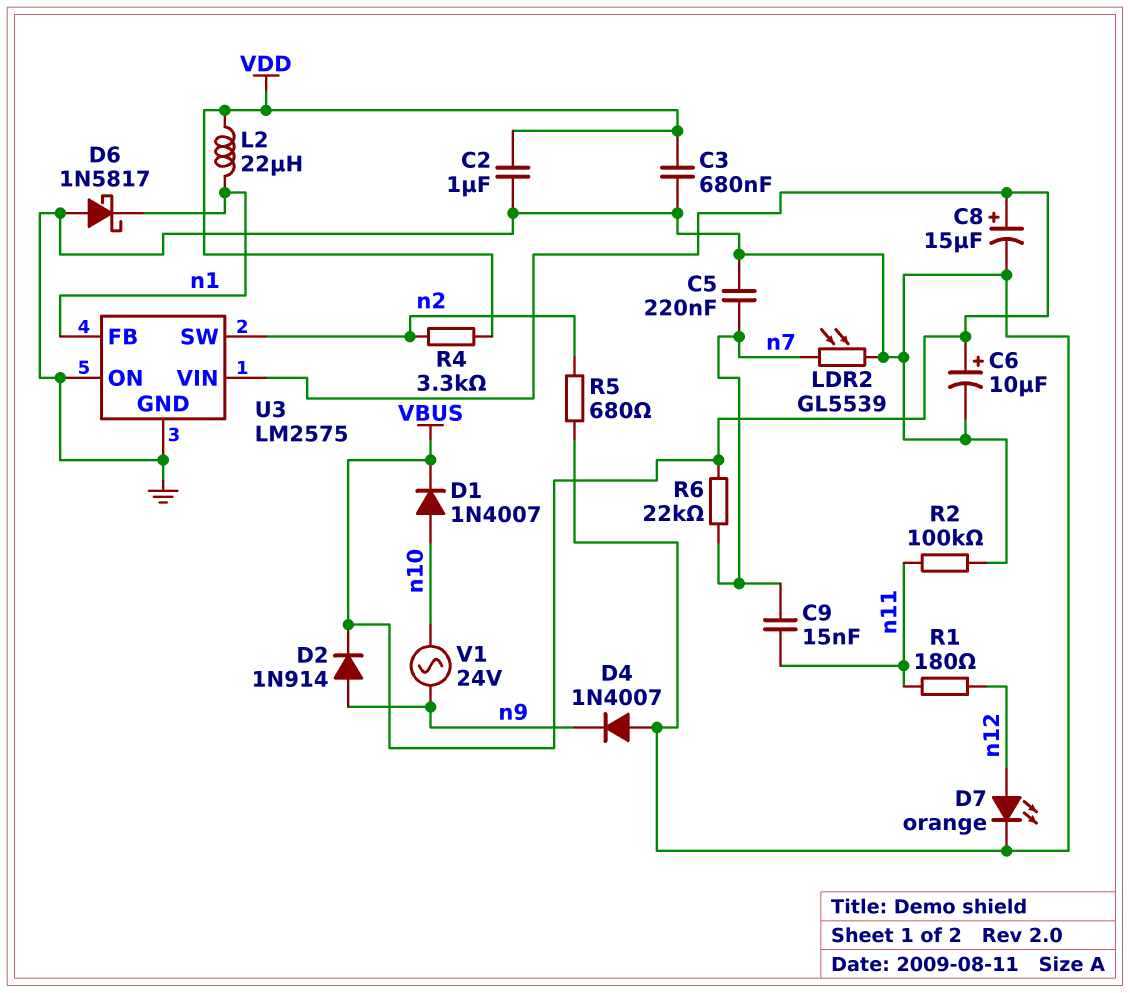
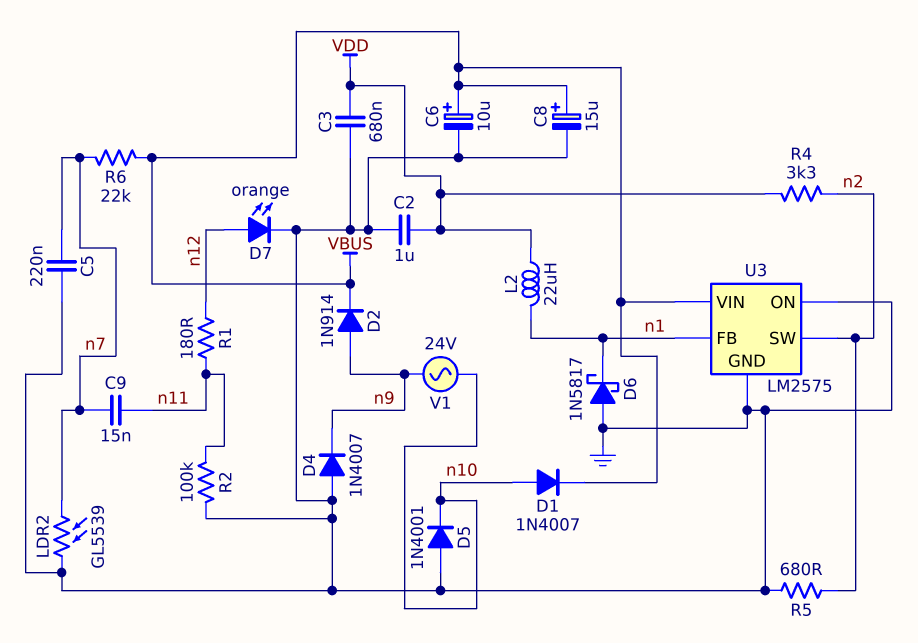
D5: none -> diode 1N4001 (A GND, K n10)

